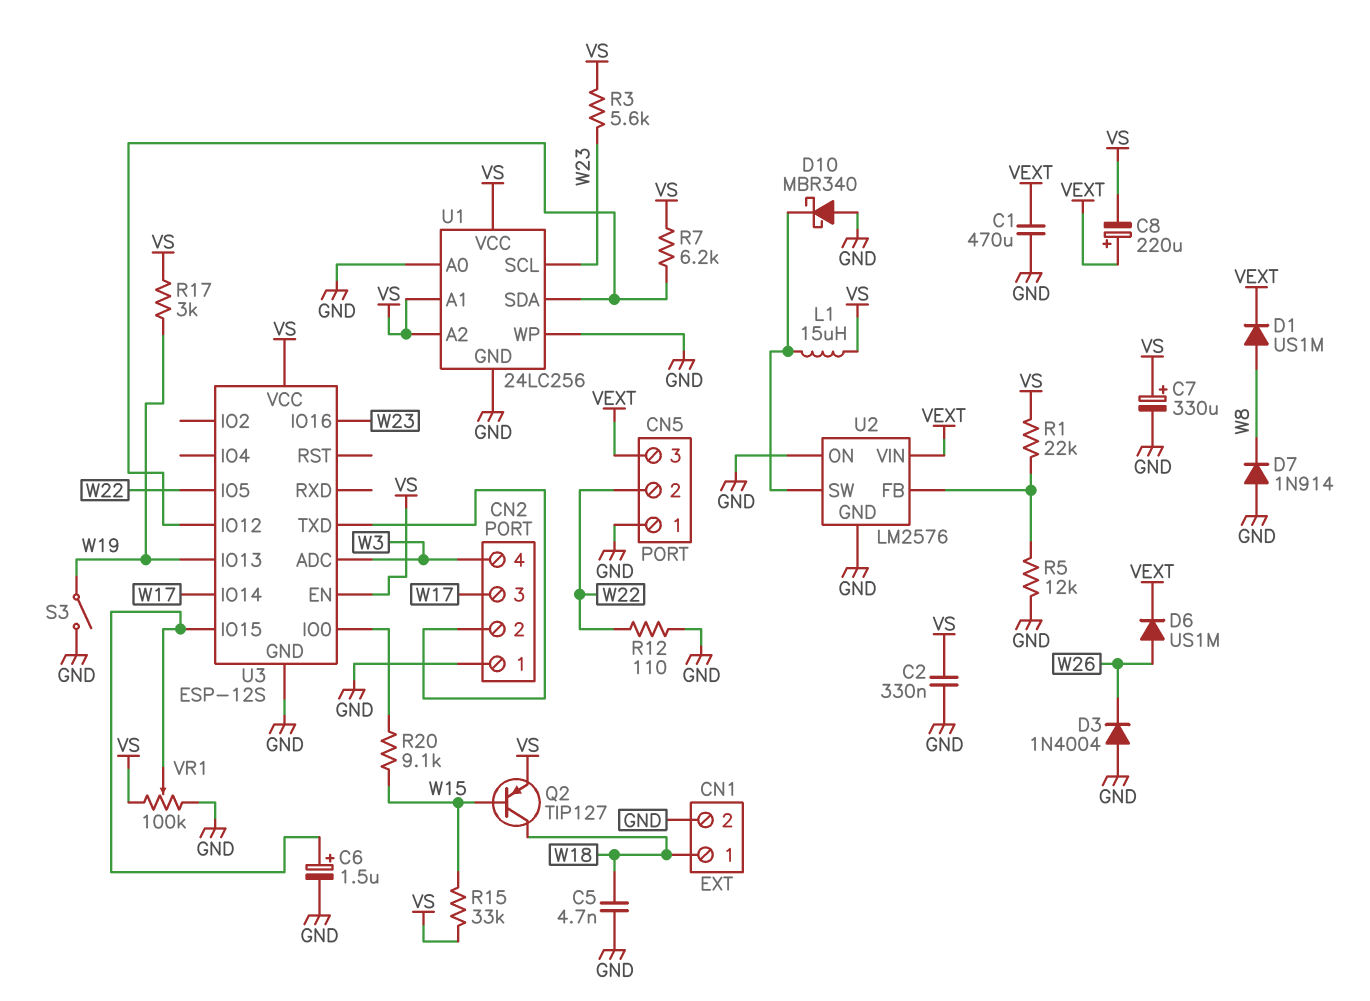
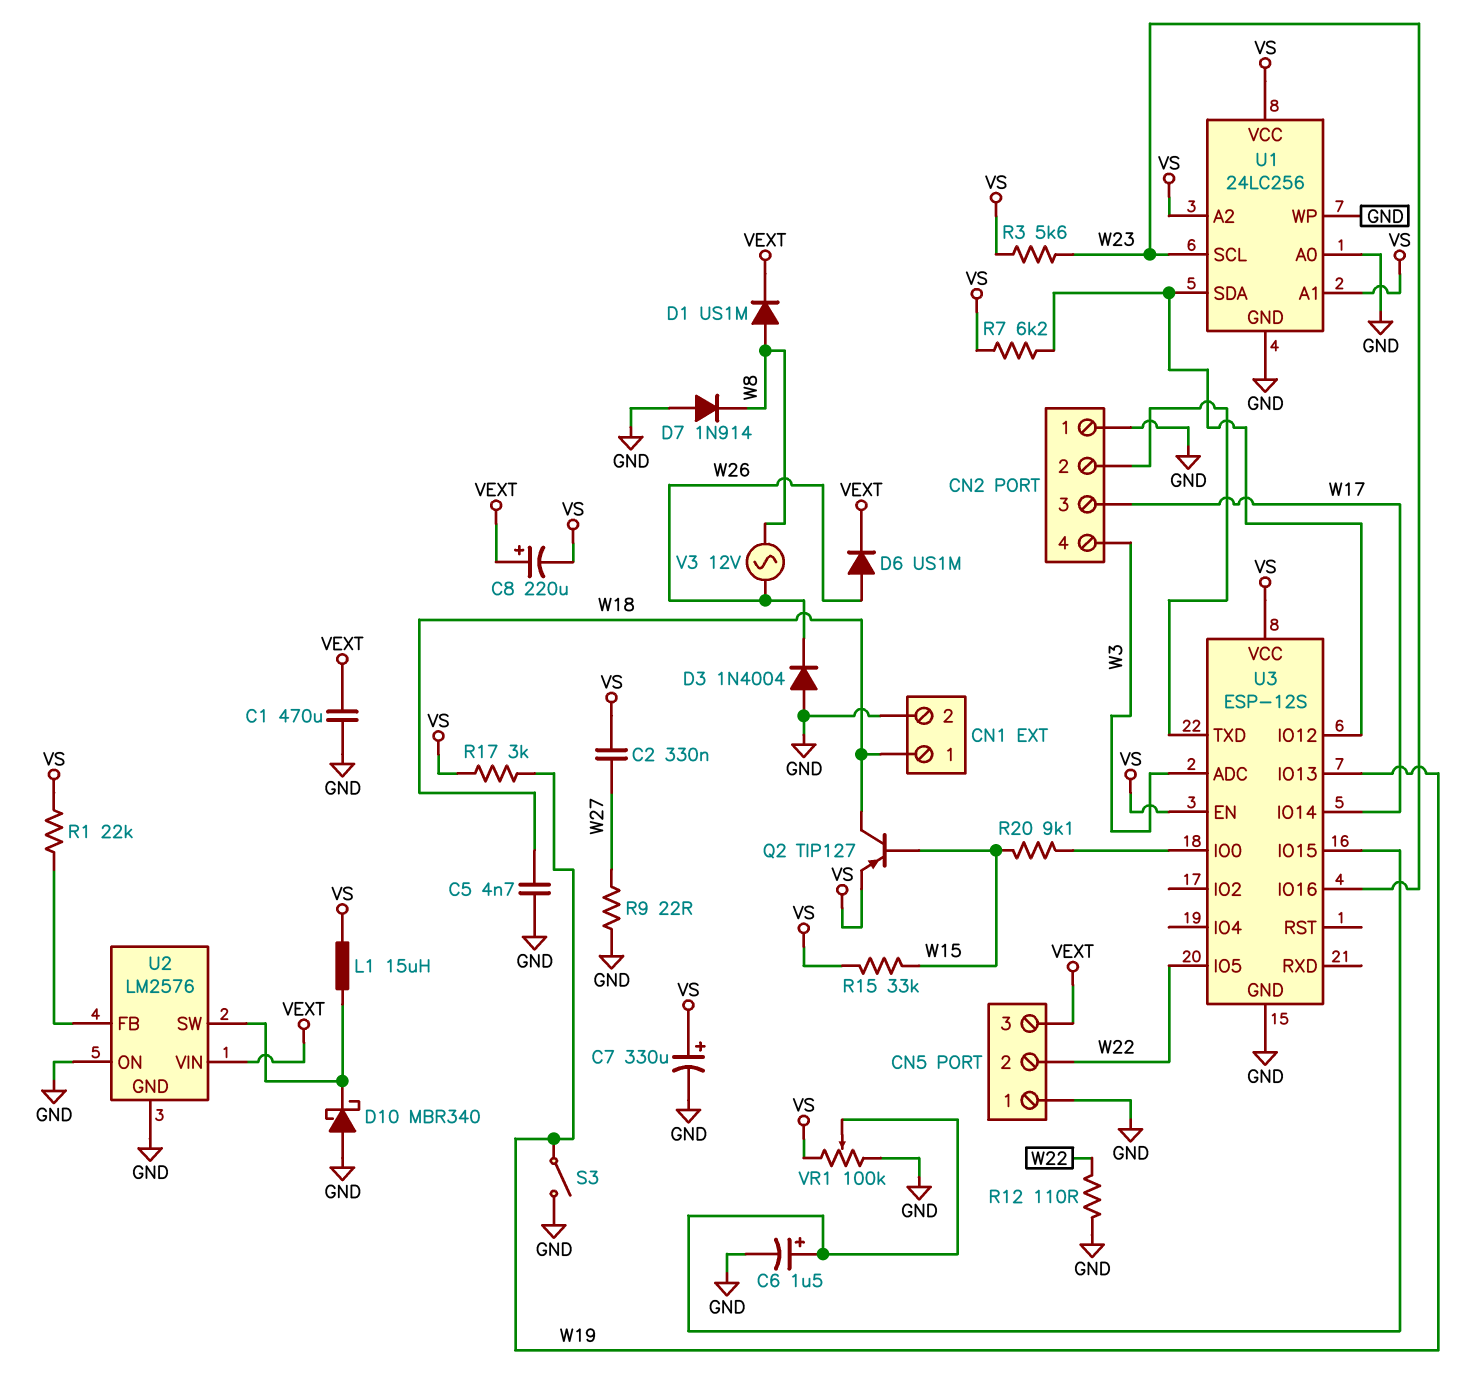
C2: 330nF (GND, VS) -> 330nF (VS, W27)
R5: 12k (GND, U2/FB) -> none
R9: none -> 22 (GND, W27)
V3: none -> AC 12V (W8, W26)

